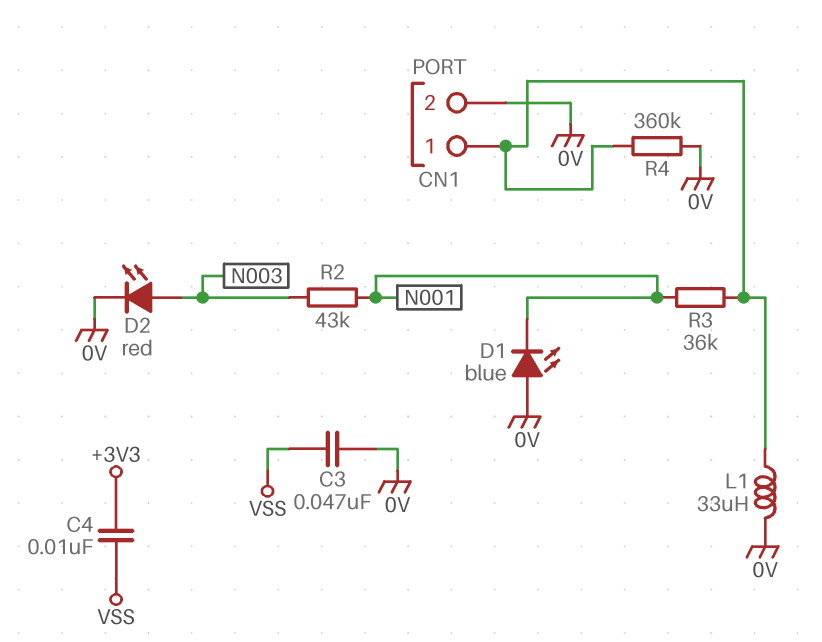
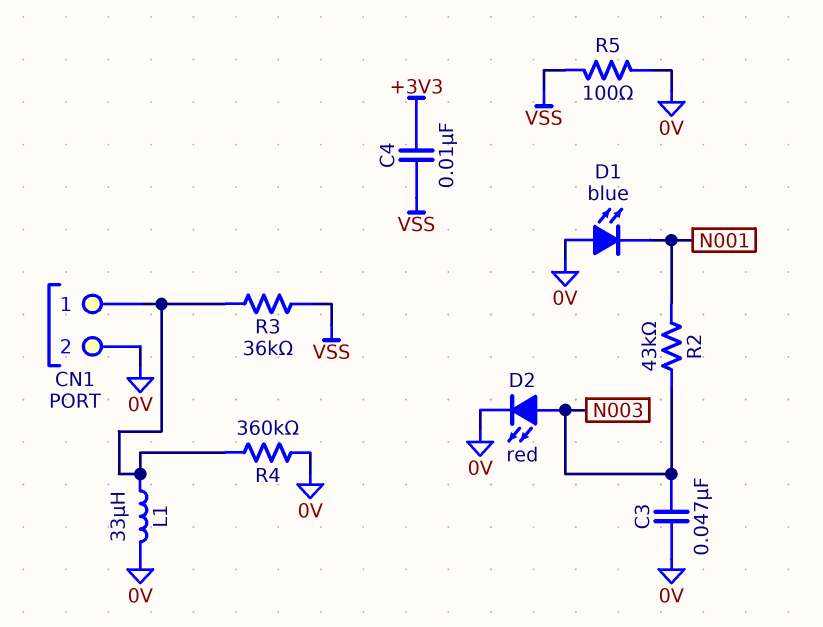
C3: 47nF (0V, VSS) -> 47nF (0V, N003)
R3: 36k (CN1/1, N001) -> 36k (CN1/1, VSS)
R5: none -> 100 (0V, VSS)

